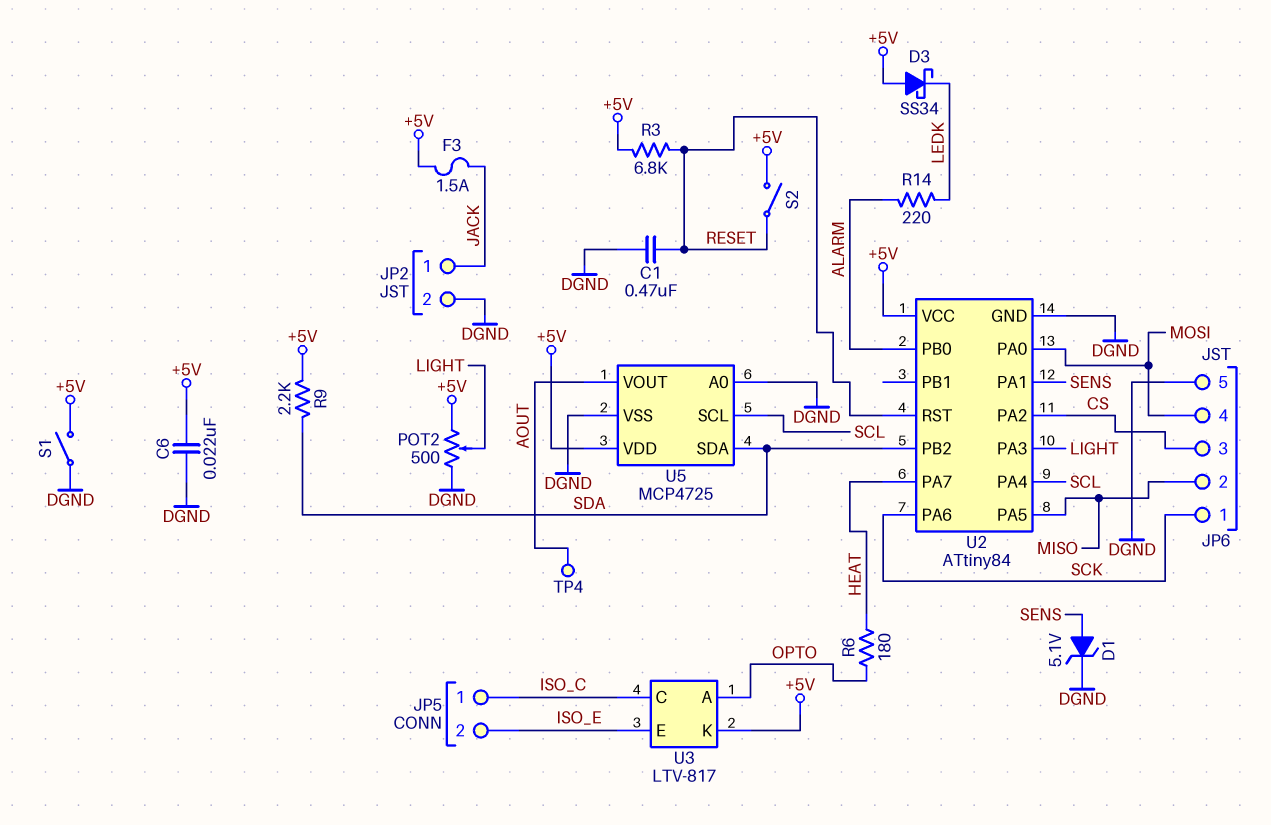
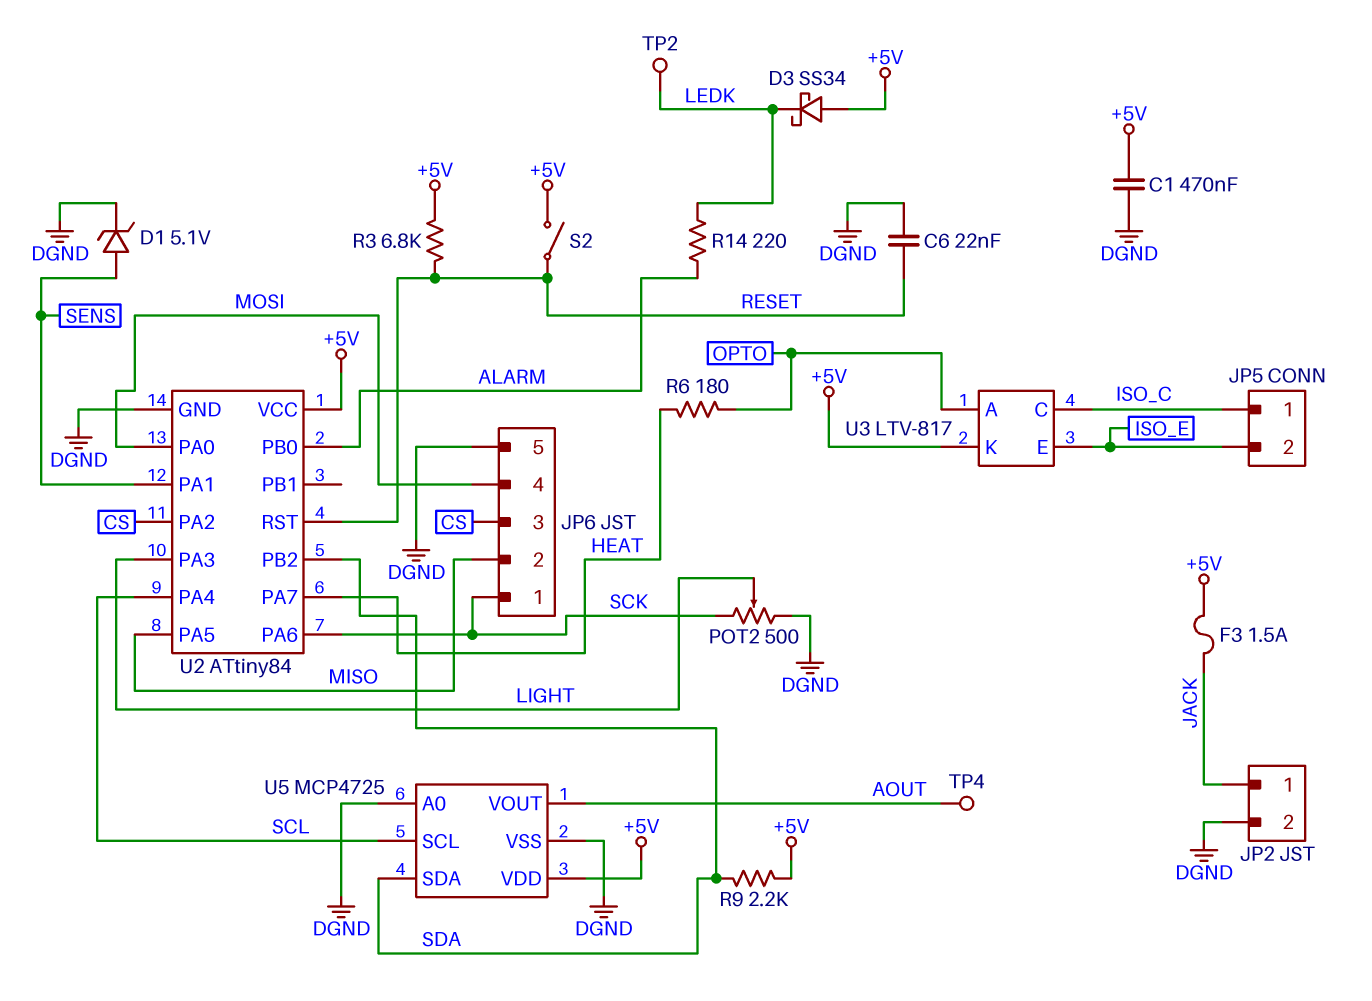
C1: 470nF (DGND, RESET) -> 470nF (+5V, DGND)
C6: 22nF (+5V, DGND) -> 22nF (DGND, RESET)
POT2: 500 (+5V, DGND, wiper LIGHT) -> 500 (DGND, SCK, wiper LIGHT)
S1: switch (+5V, DGND) -> none
TP2: none -> test point (LEDK)

